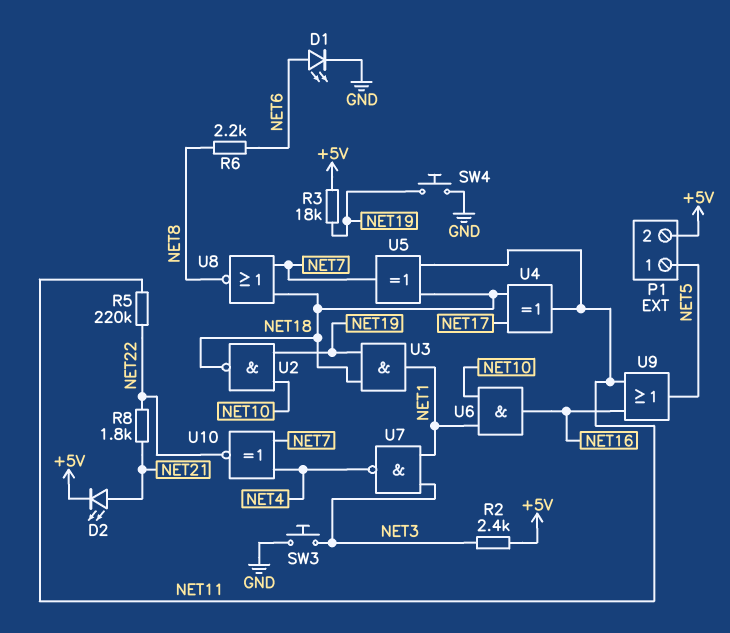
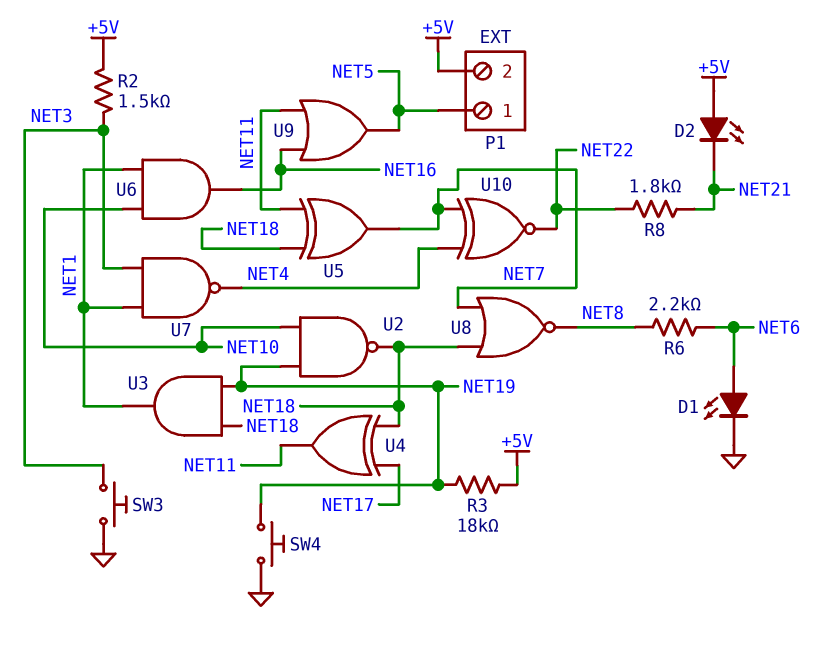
D2: LED (A NET21, K +5V) -> LED (A +5V, K NET21)
R2: 2.4k (+5V, NET3) -> 1.5k (+5V, NET3)
R5: 220k (NET11, NET22) -> none

